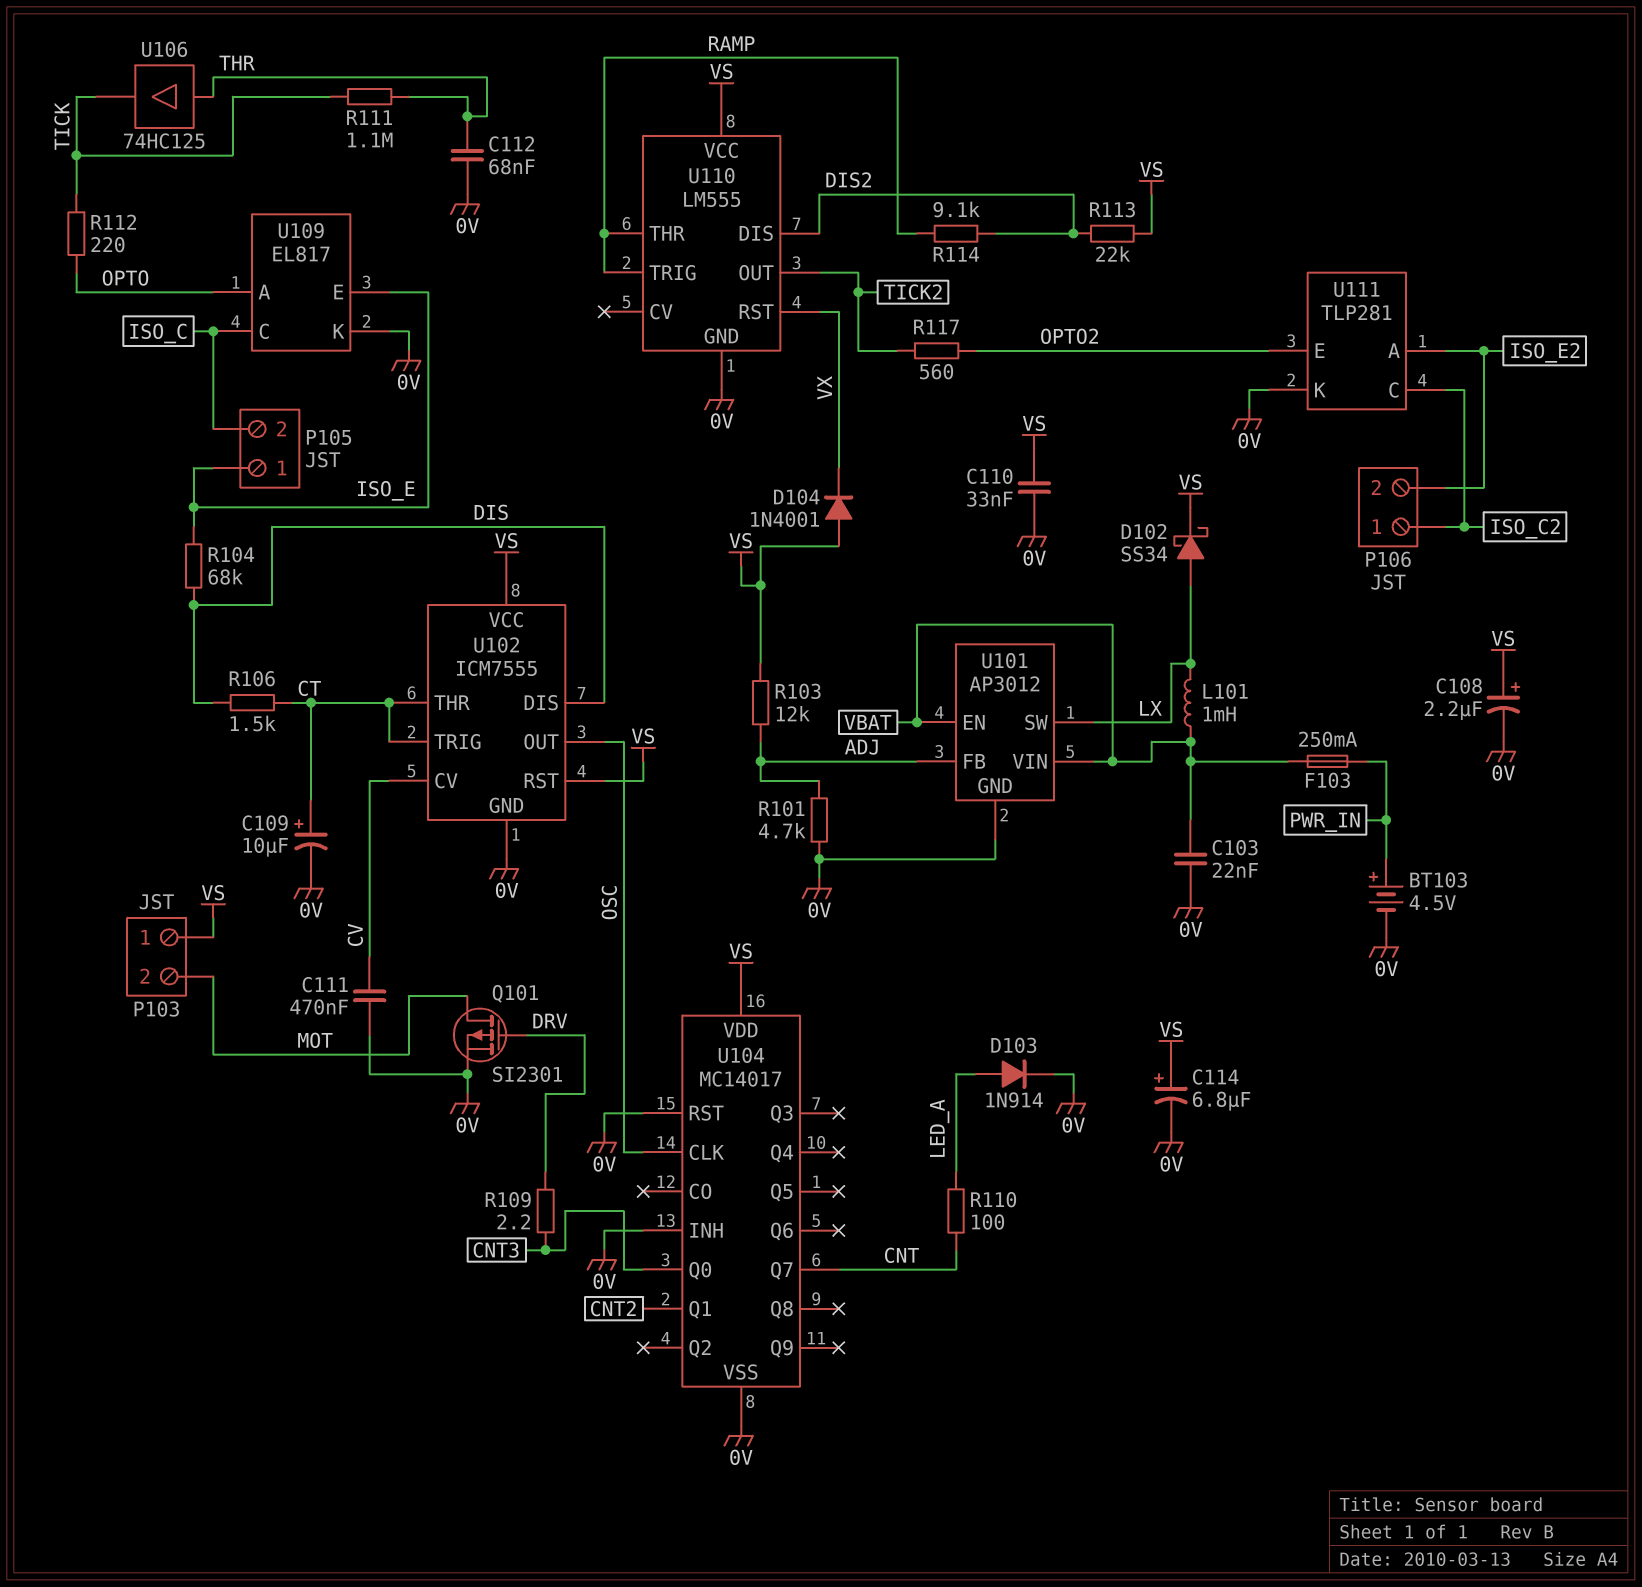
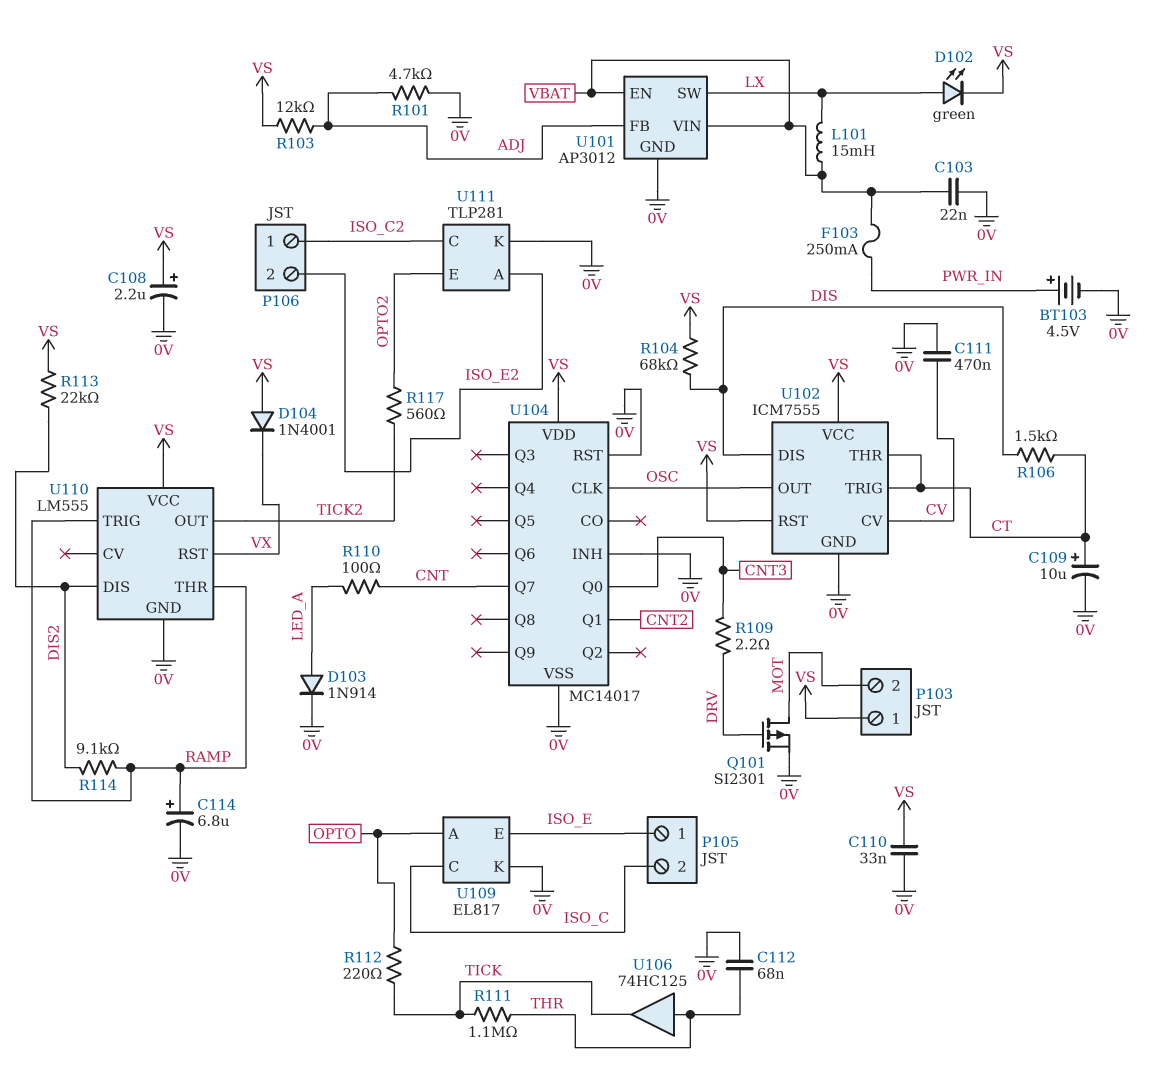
C114: 6.8uF (plus VS, minus 0V) -> 6.8uF (plus RAMP, minus 0V)
D102: schottky SS34 (A LX, K VS) -> LED green (A LX, K VS)
L101: 1mH (LX, VBAT) -> 15mH (LX, VBAT)
R104: 68k (DIS, ISO_E) -> 68k (DIS, VS)

